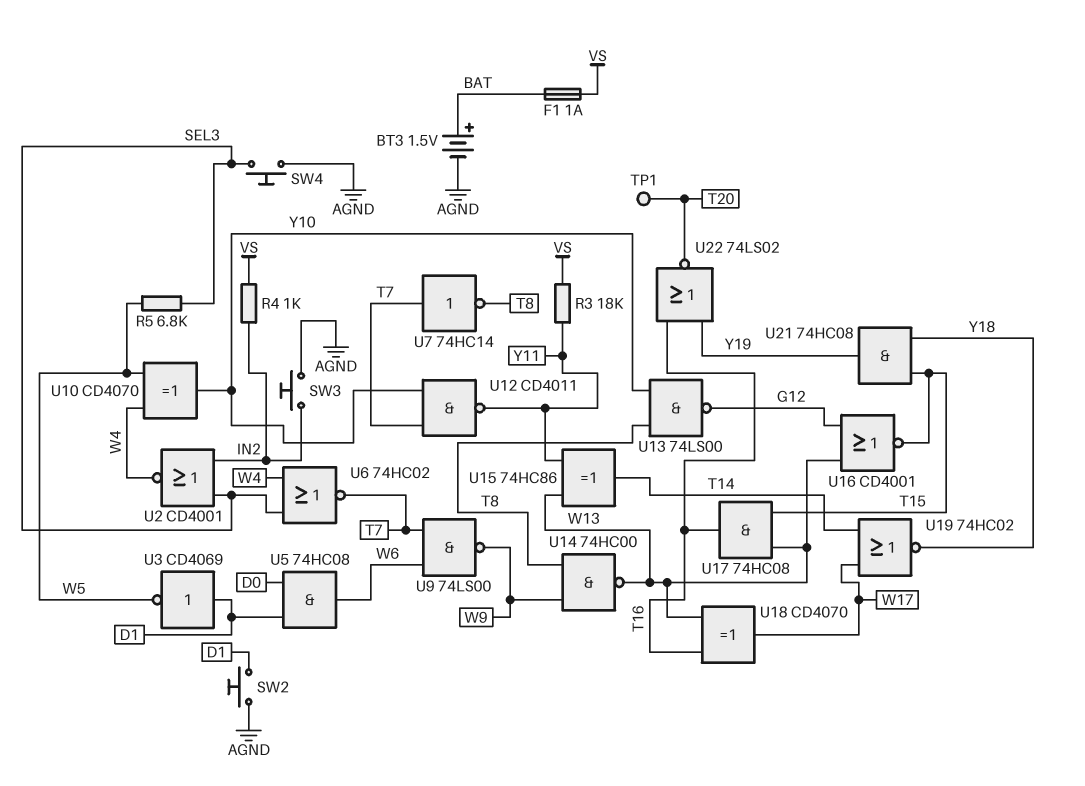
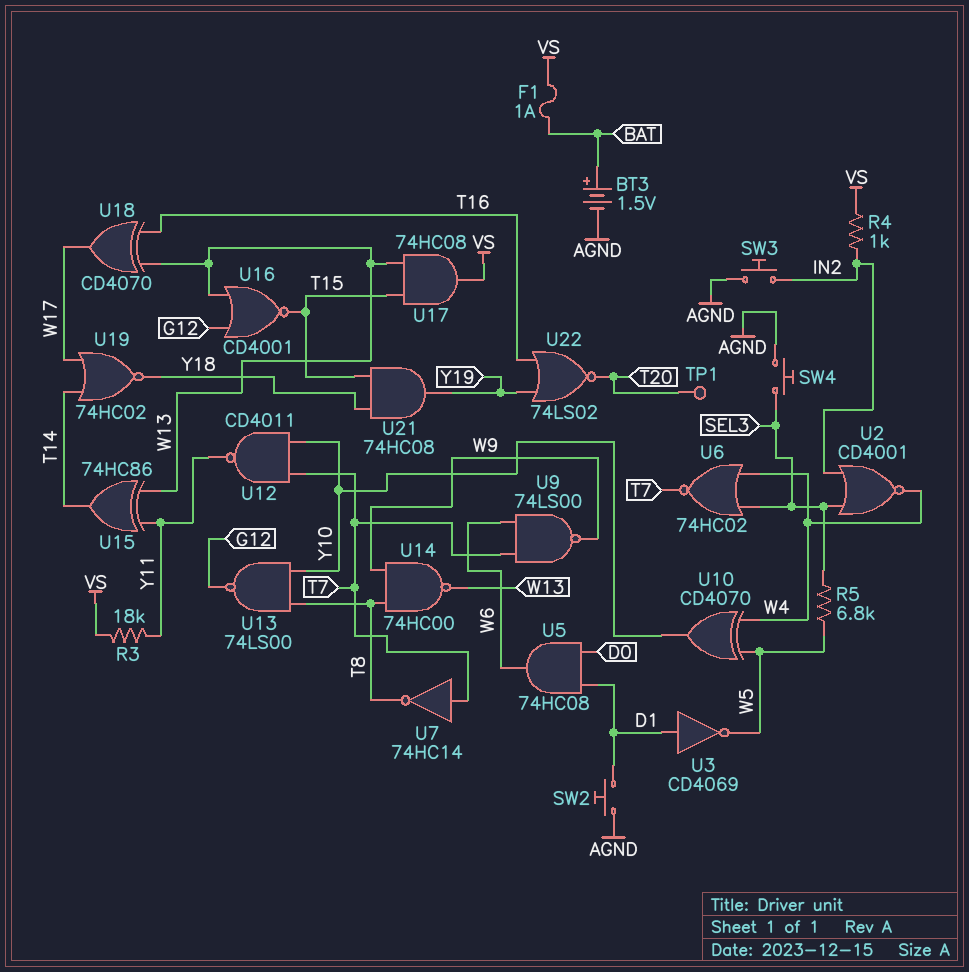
U17: AND 74HC08 (in T15, in W13, out T16) -> AND 74HC08 (in T15, in W13, out VS)

